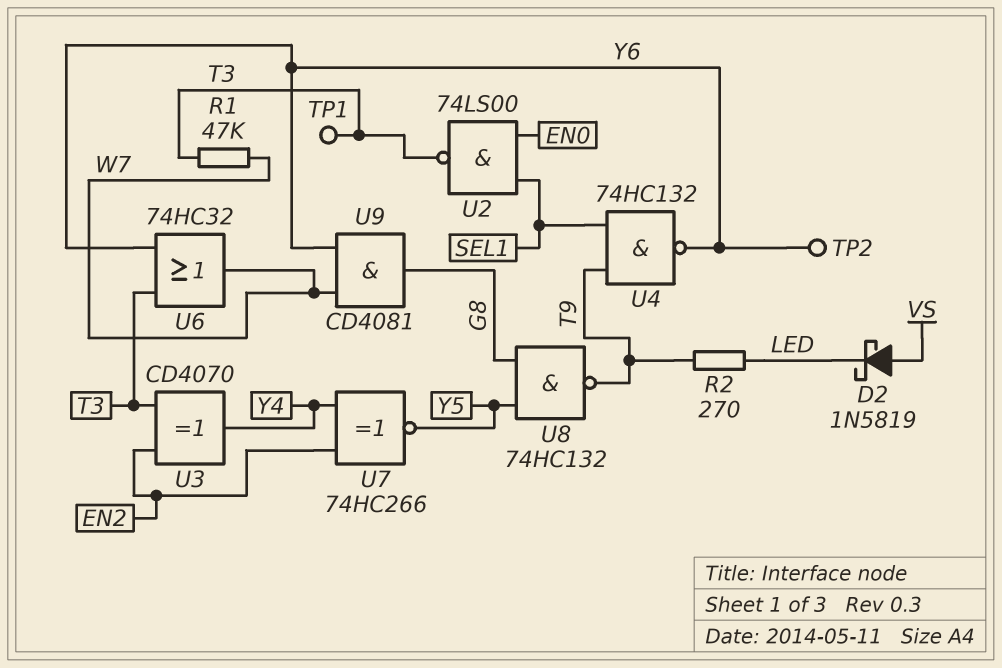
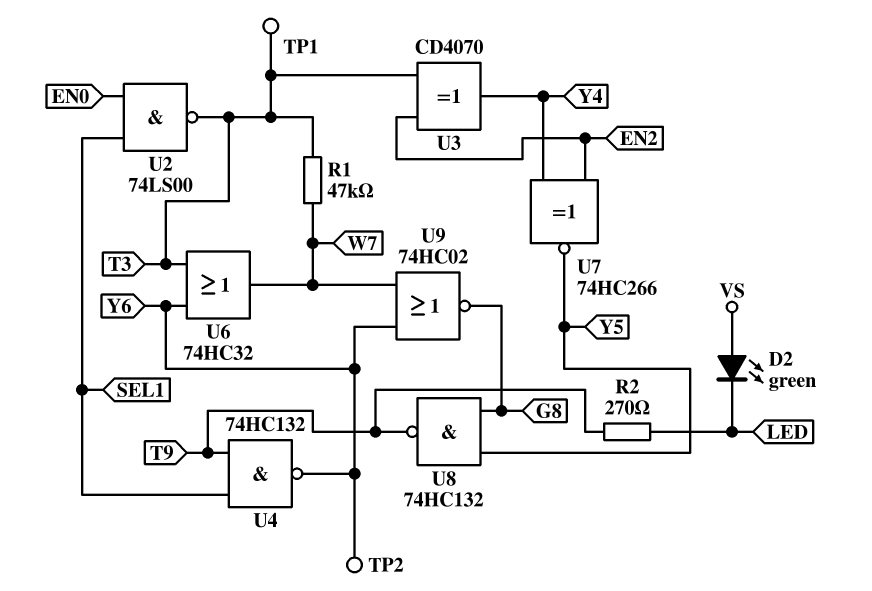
D2: schottky 1N5819 (A VS, K LED) -> LED green (A VS, K LED)
U9: AND CD4081 (in W7, in Y6, out G8) -> NOR 74HC02 (in W7, in Y6, out G8)

